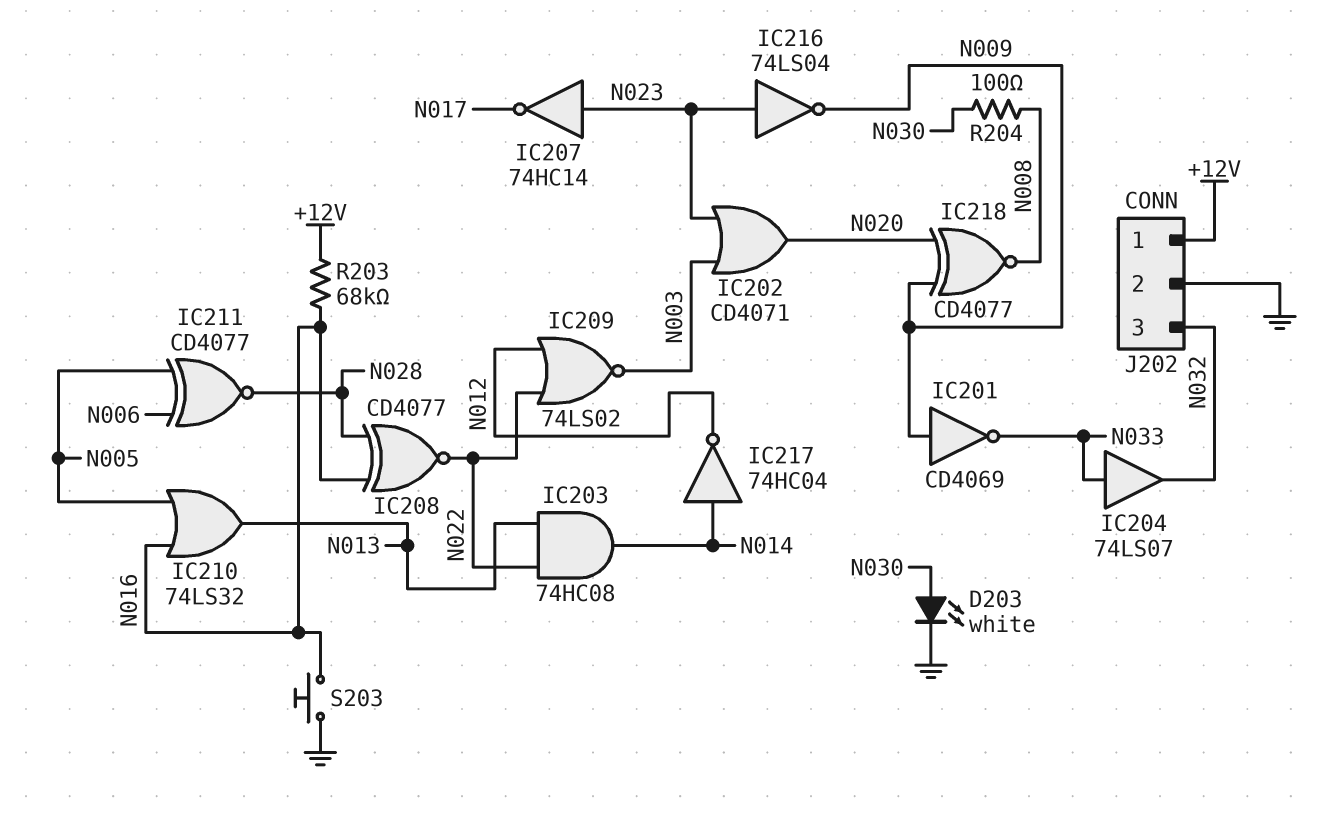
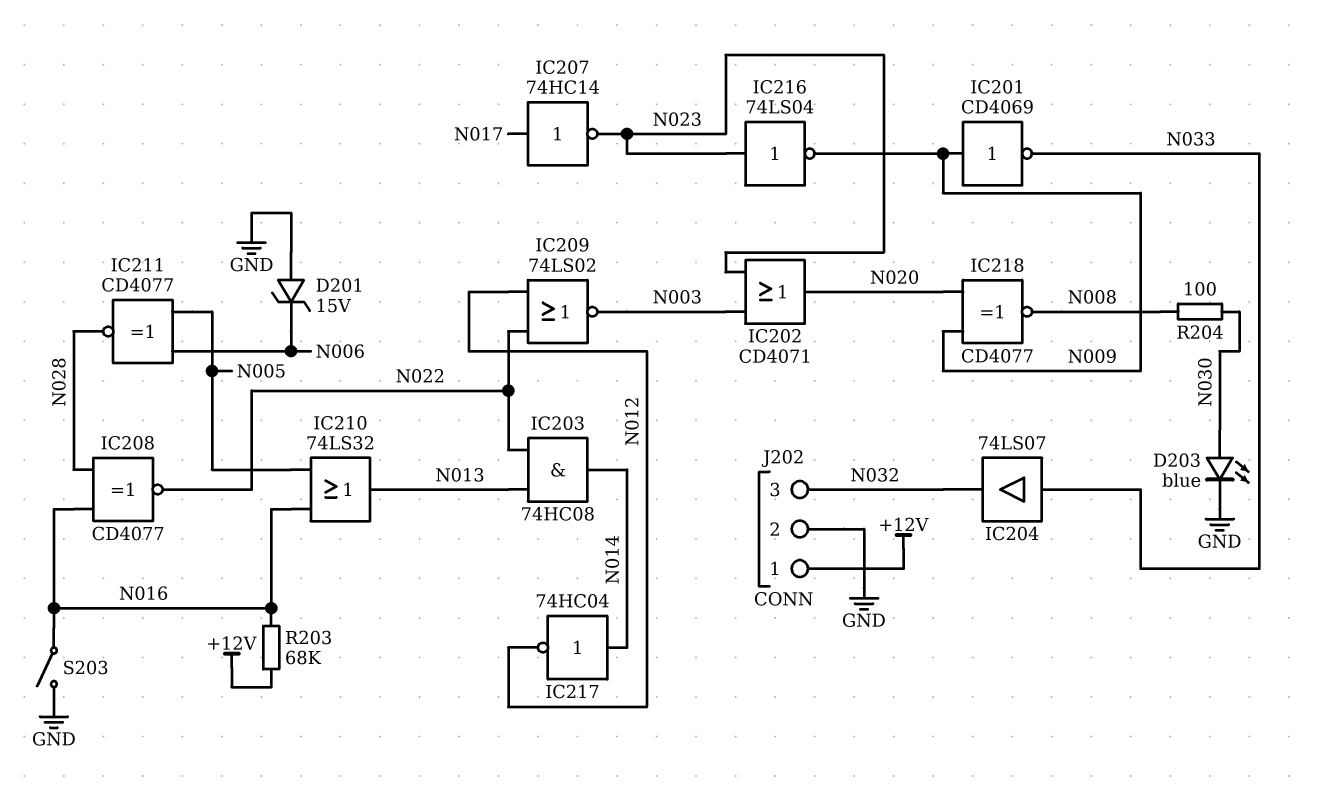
D201: none -> zener 15V (A GND, K N006)
D203: LED white (A N030, K GND) -> LED blue (A N030, K GND)
IC207: NOT 74HC14 (in N023, out N017) -> NOT 74HC14 (in N017, out N023)
S203: button (GND, N016) -> switch (GND, N016)

